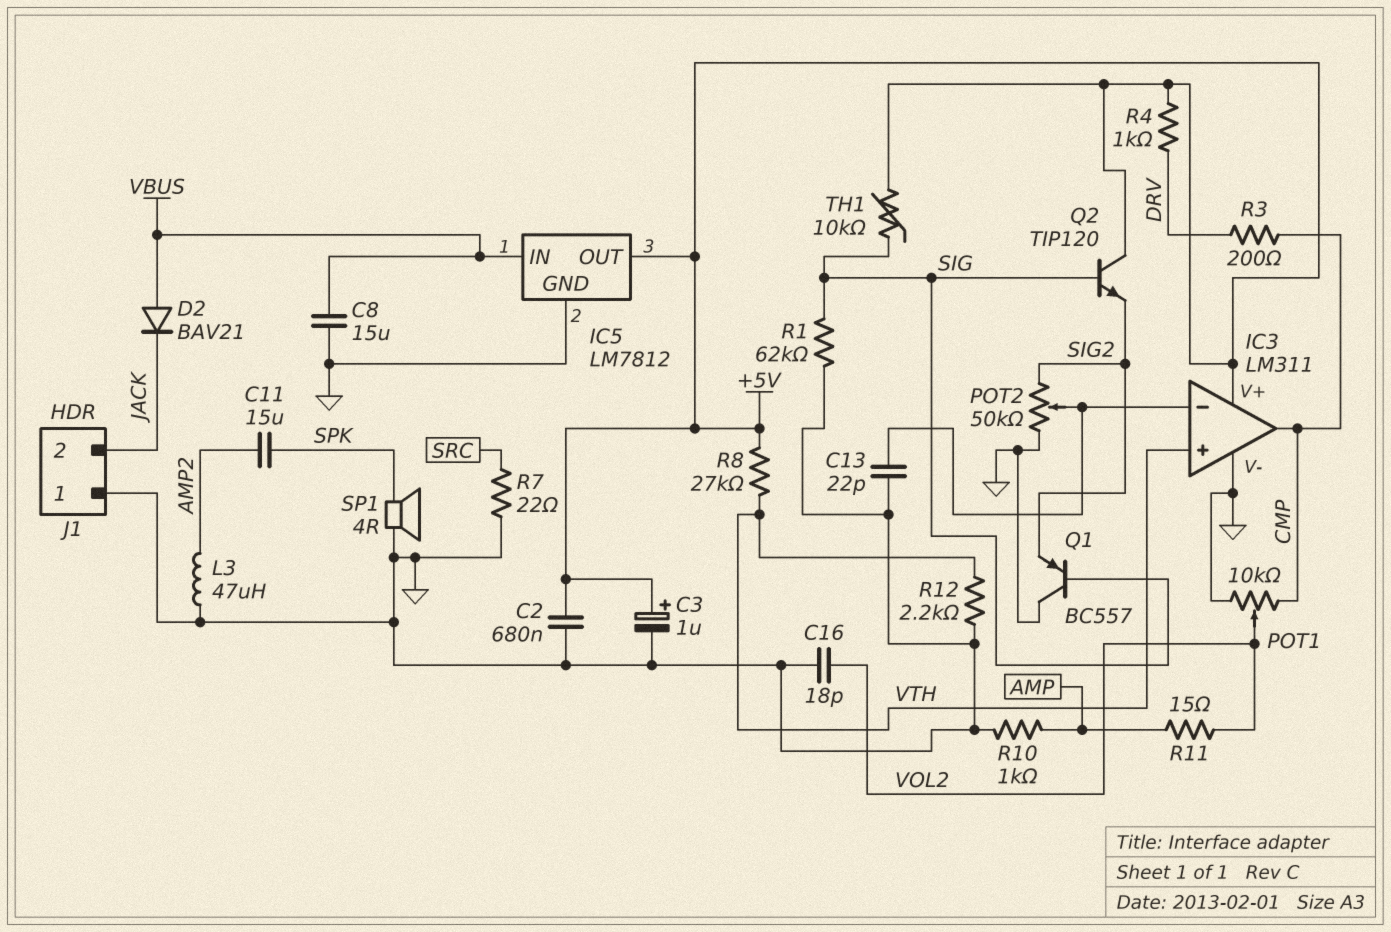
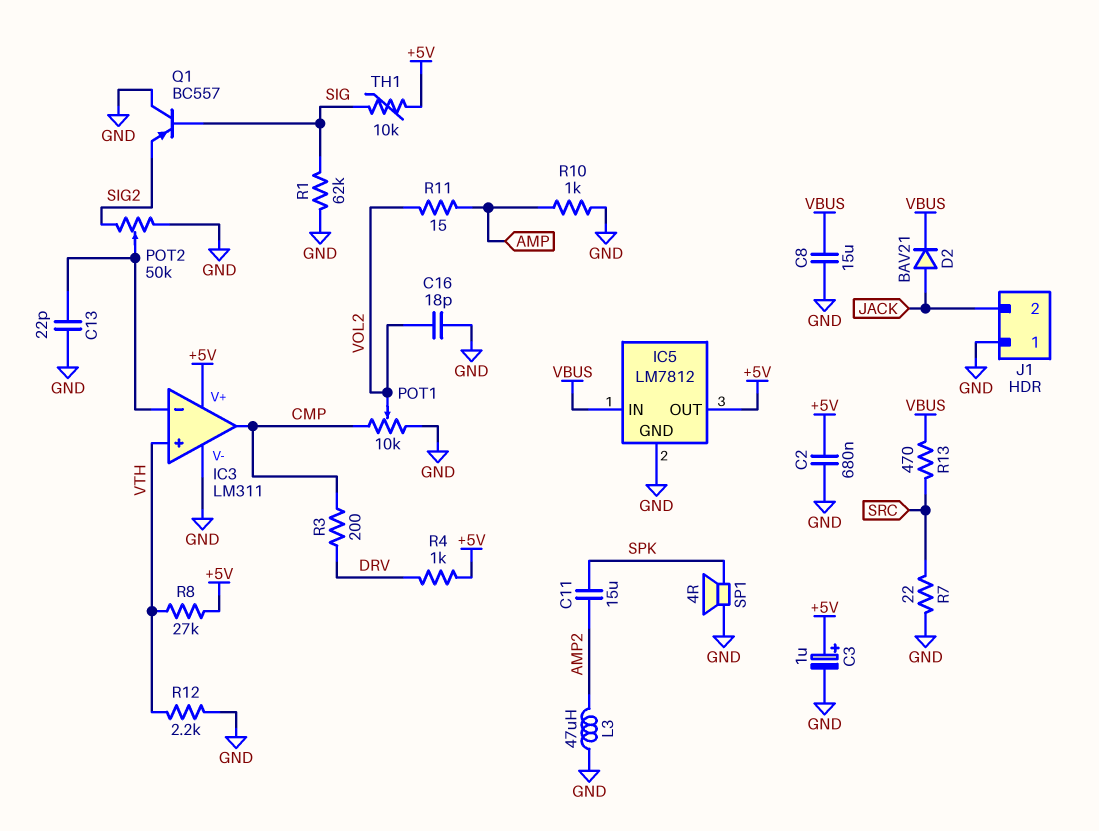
D2: diode BAV21 (A VBUS, K JACK) -> diode BAV21 (A JACK, K VBUS)
Q2: NPN TIP120 (B SIG, C +5V, E SIG2) -> none
R13: none -> 470 (SRC, VBUS)

